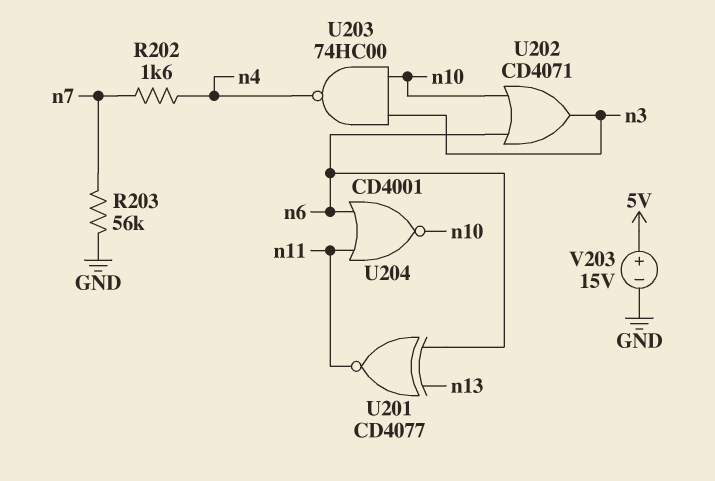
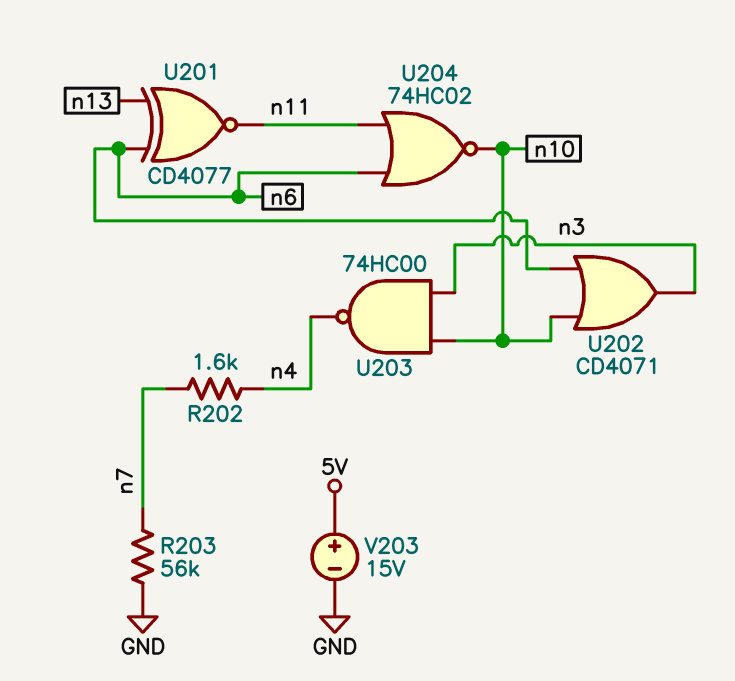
U204: NOR CD4001 (in n6, in n11, out n10) -> NOR 74HC02 (in n6, in n11, out n10)

